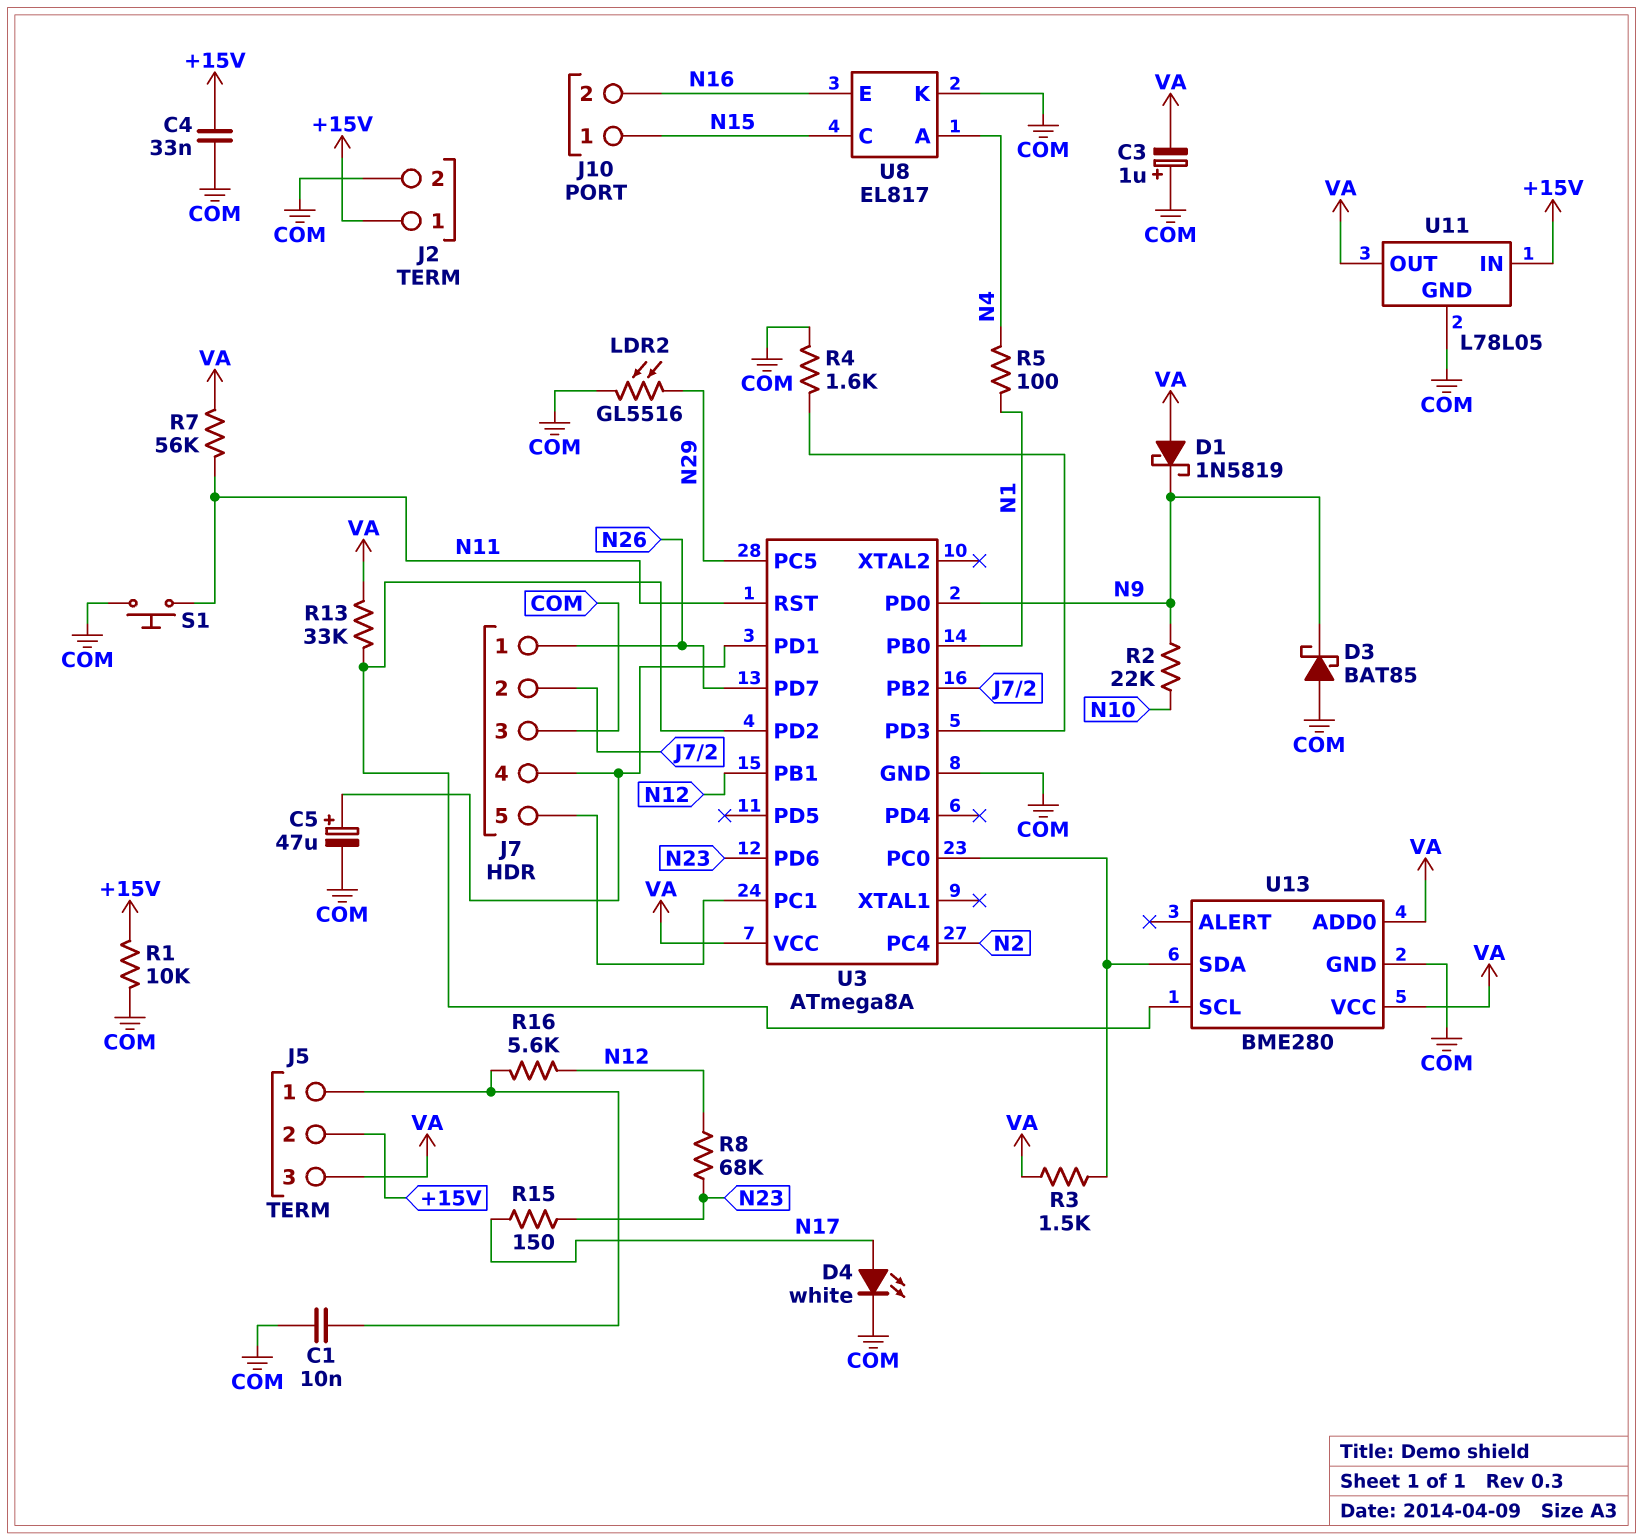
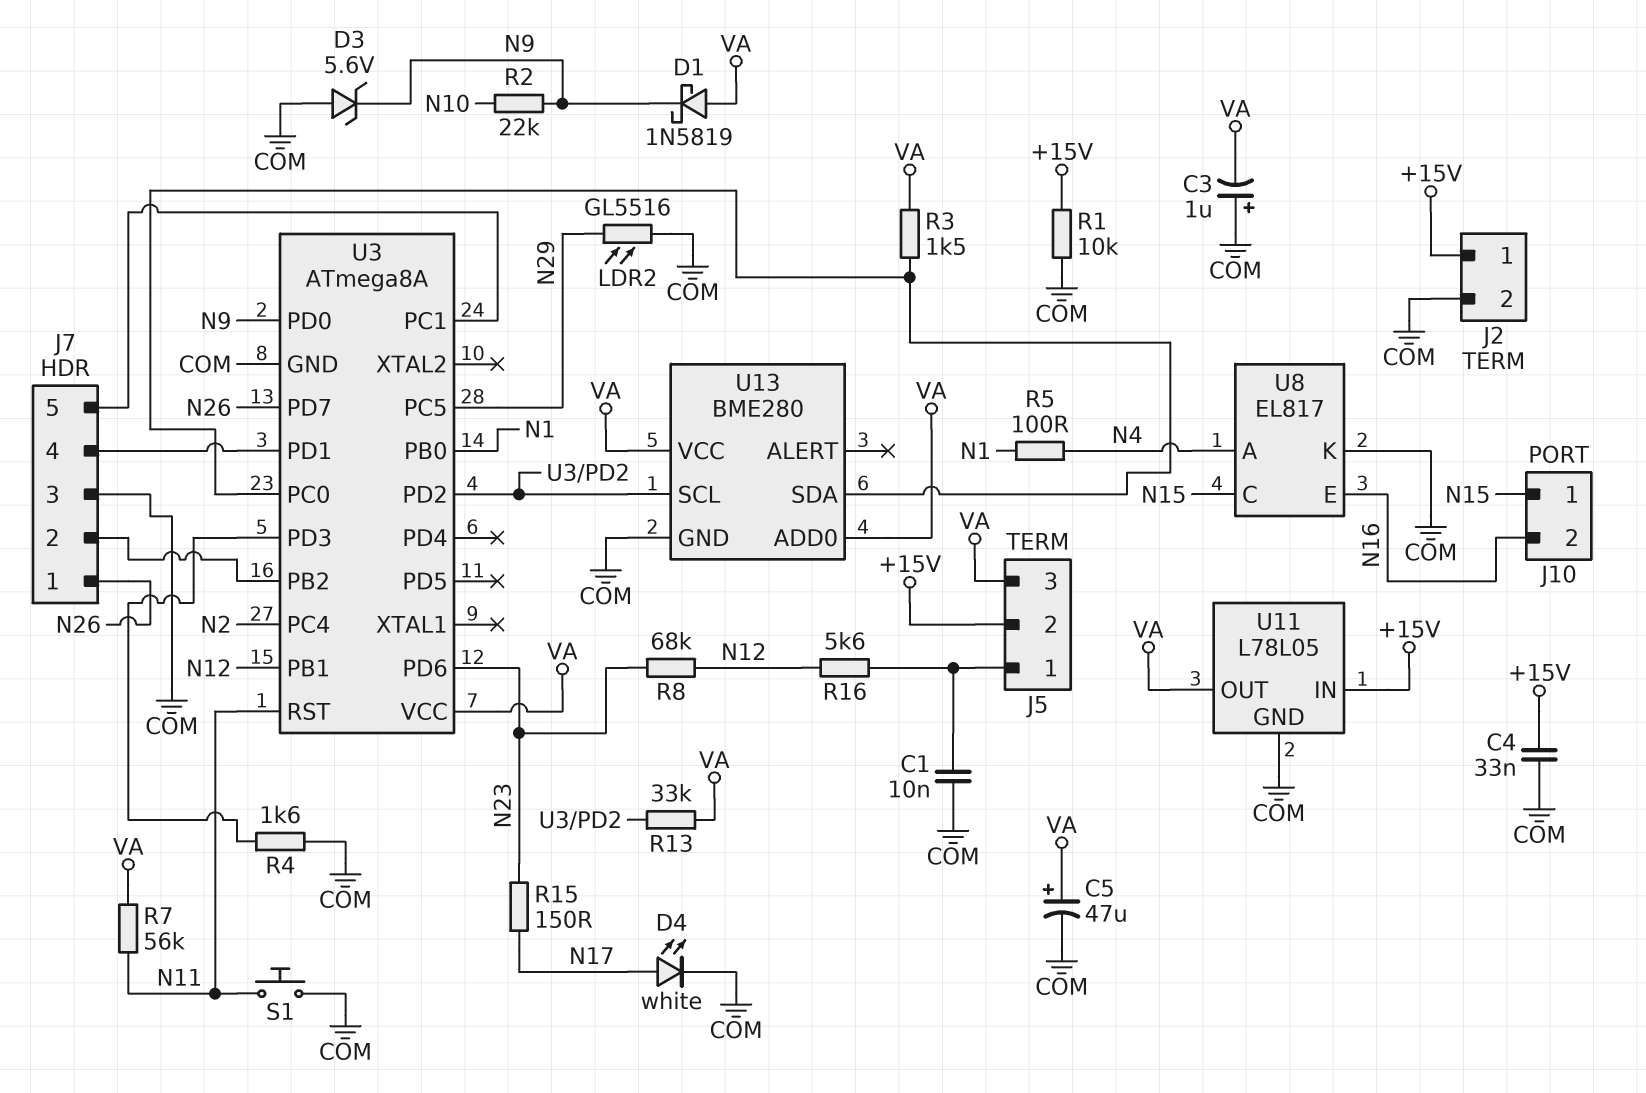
C5: 47uF (plus J7/4, minus COM) -> 47uF (plus VA, minus COM)
D3: schottky BAT85 (A COM, K N9) -> zener 5.6V (A COM, K N9)

